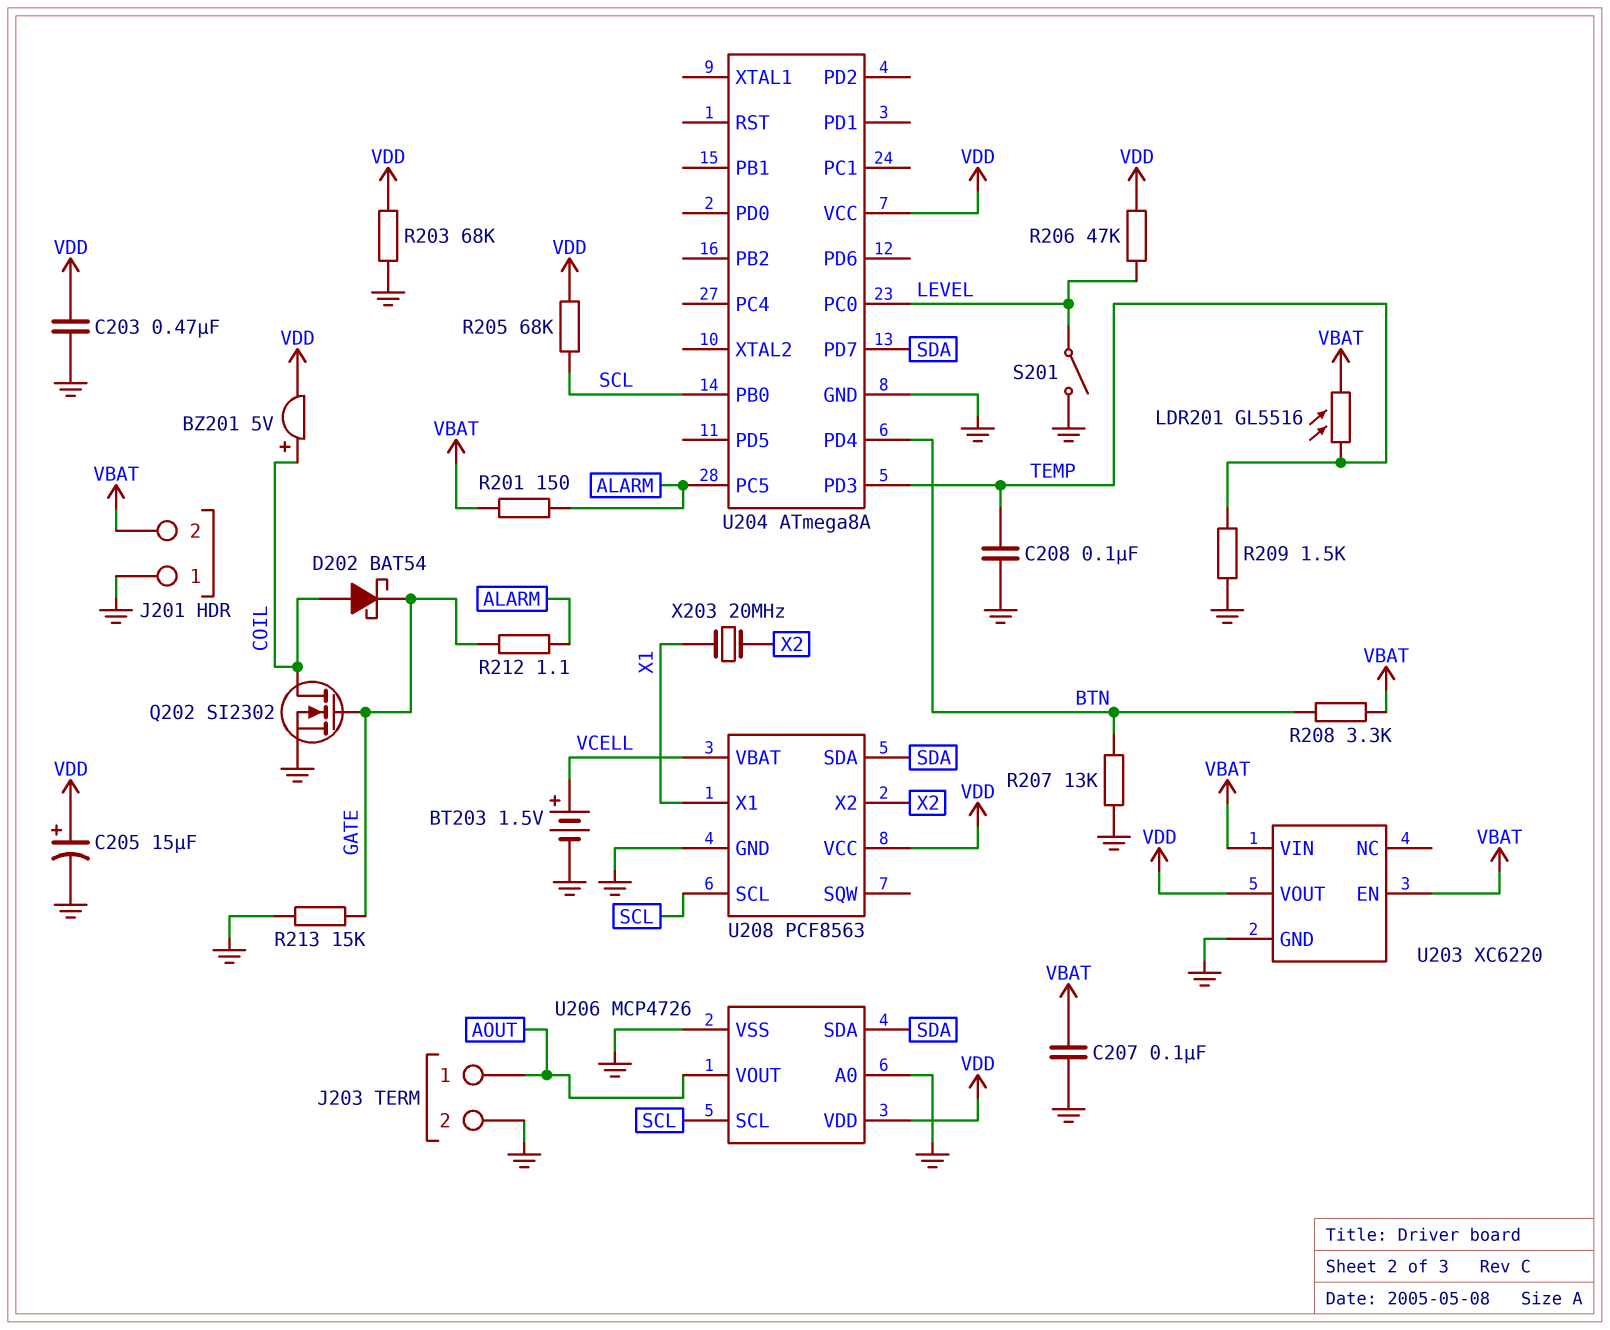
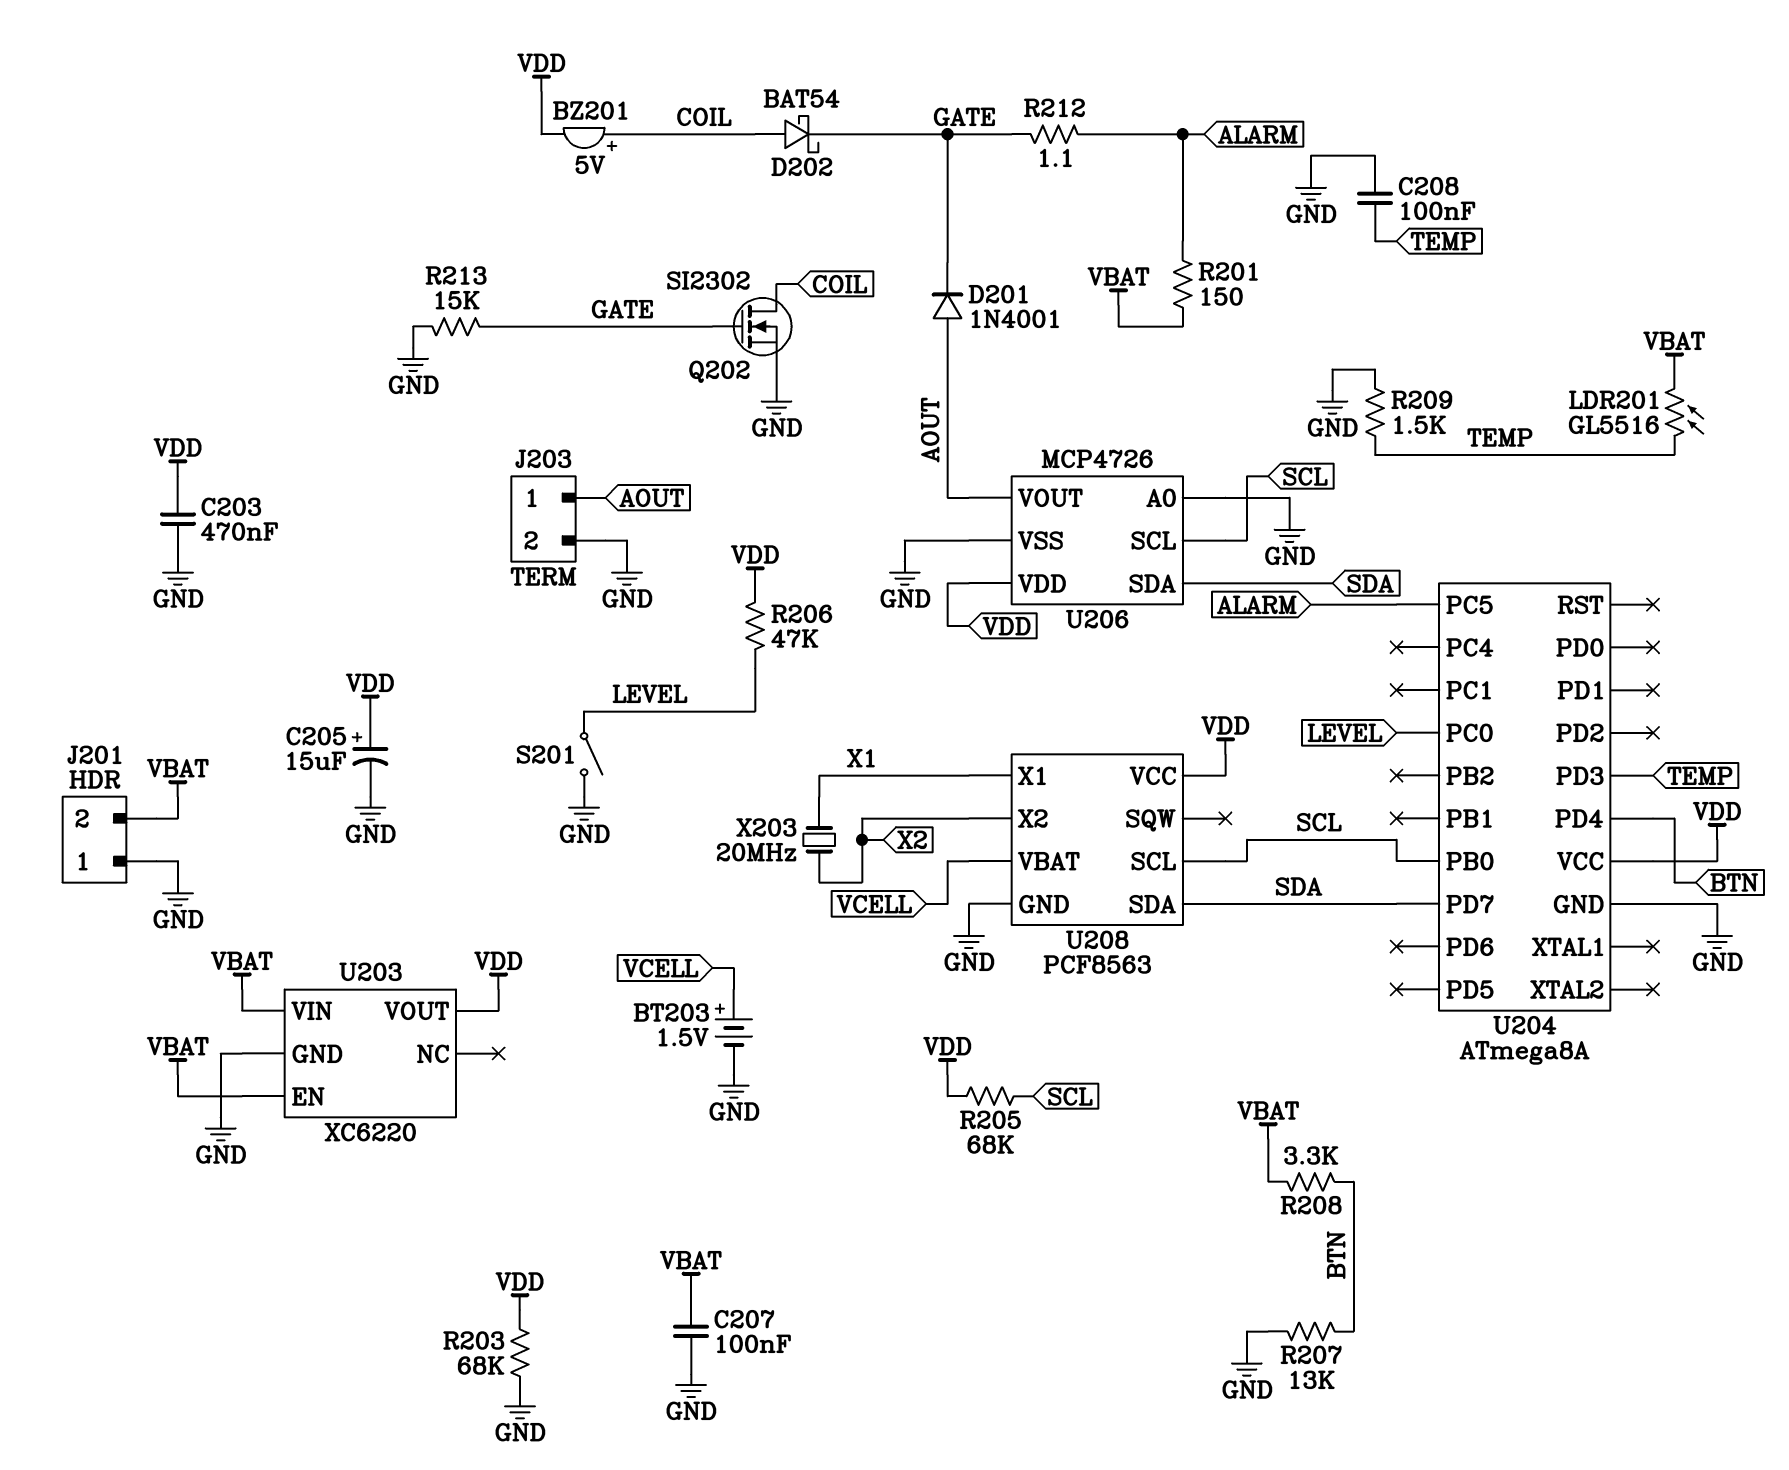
D201: none -> diode 1N4001 (A AOUT, K GATE)

